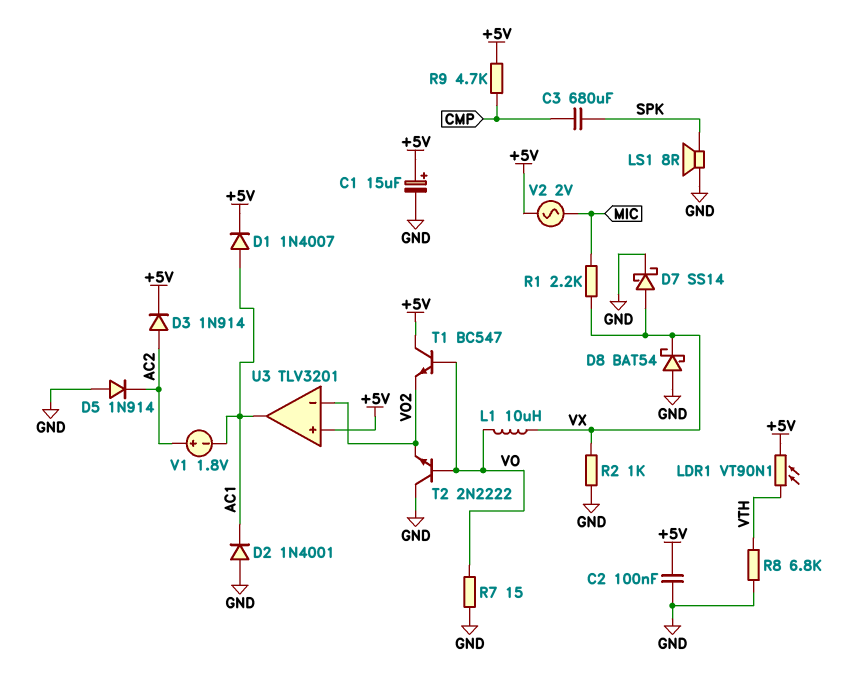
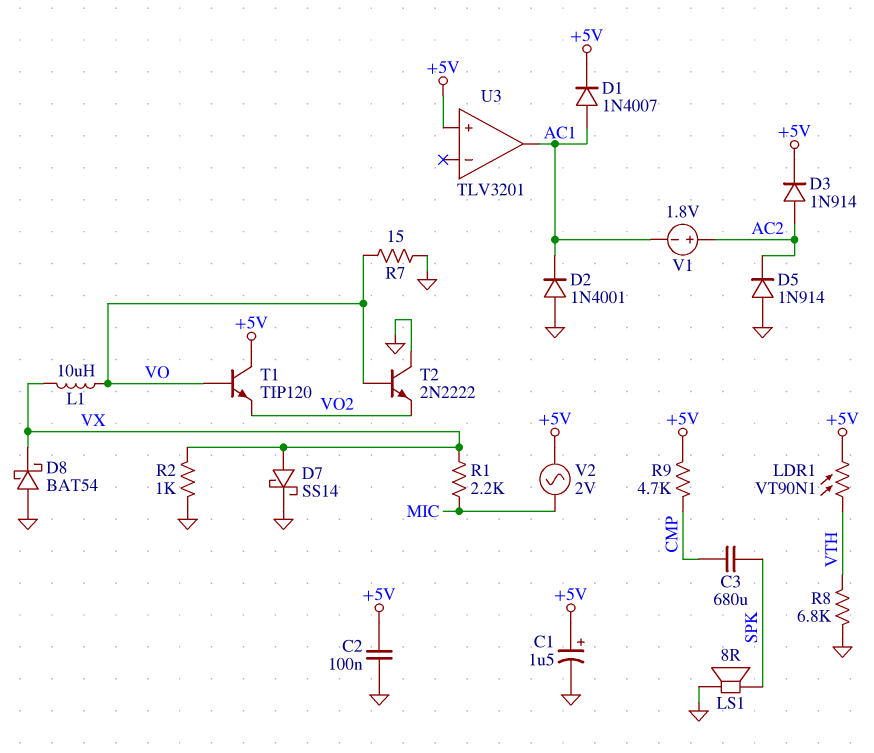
C1: 15uF (plus +5V, minus GND) -> 1.5uF (plus +5V, minus GND)
T1: NPN BC547 (B VO, C +5V, E VO2) -> NPN TIP120 (B VO, C +5V, E VO2)
U3 pin in-: VO2 -> none

